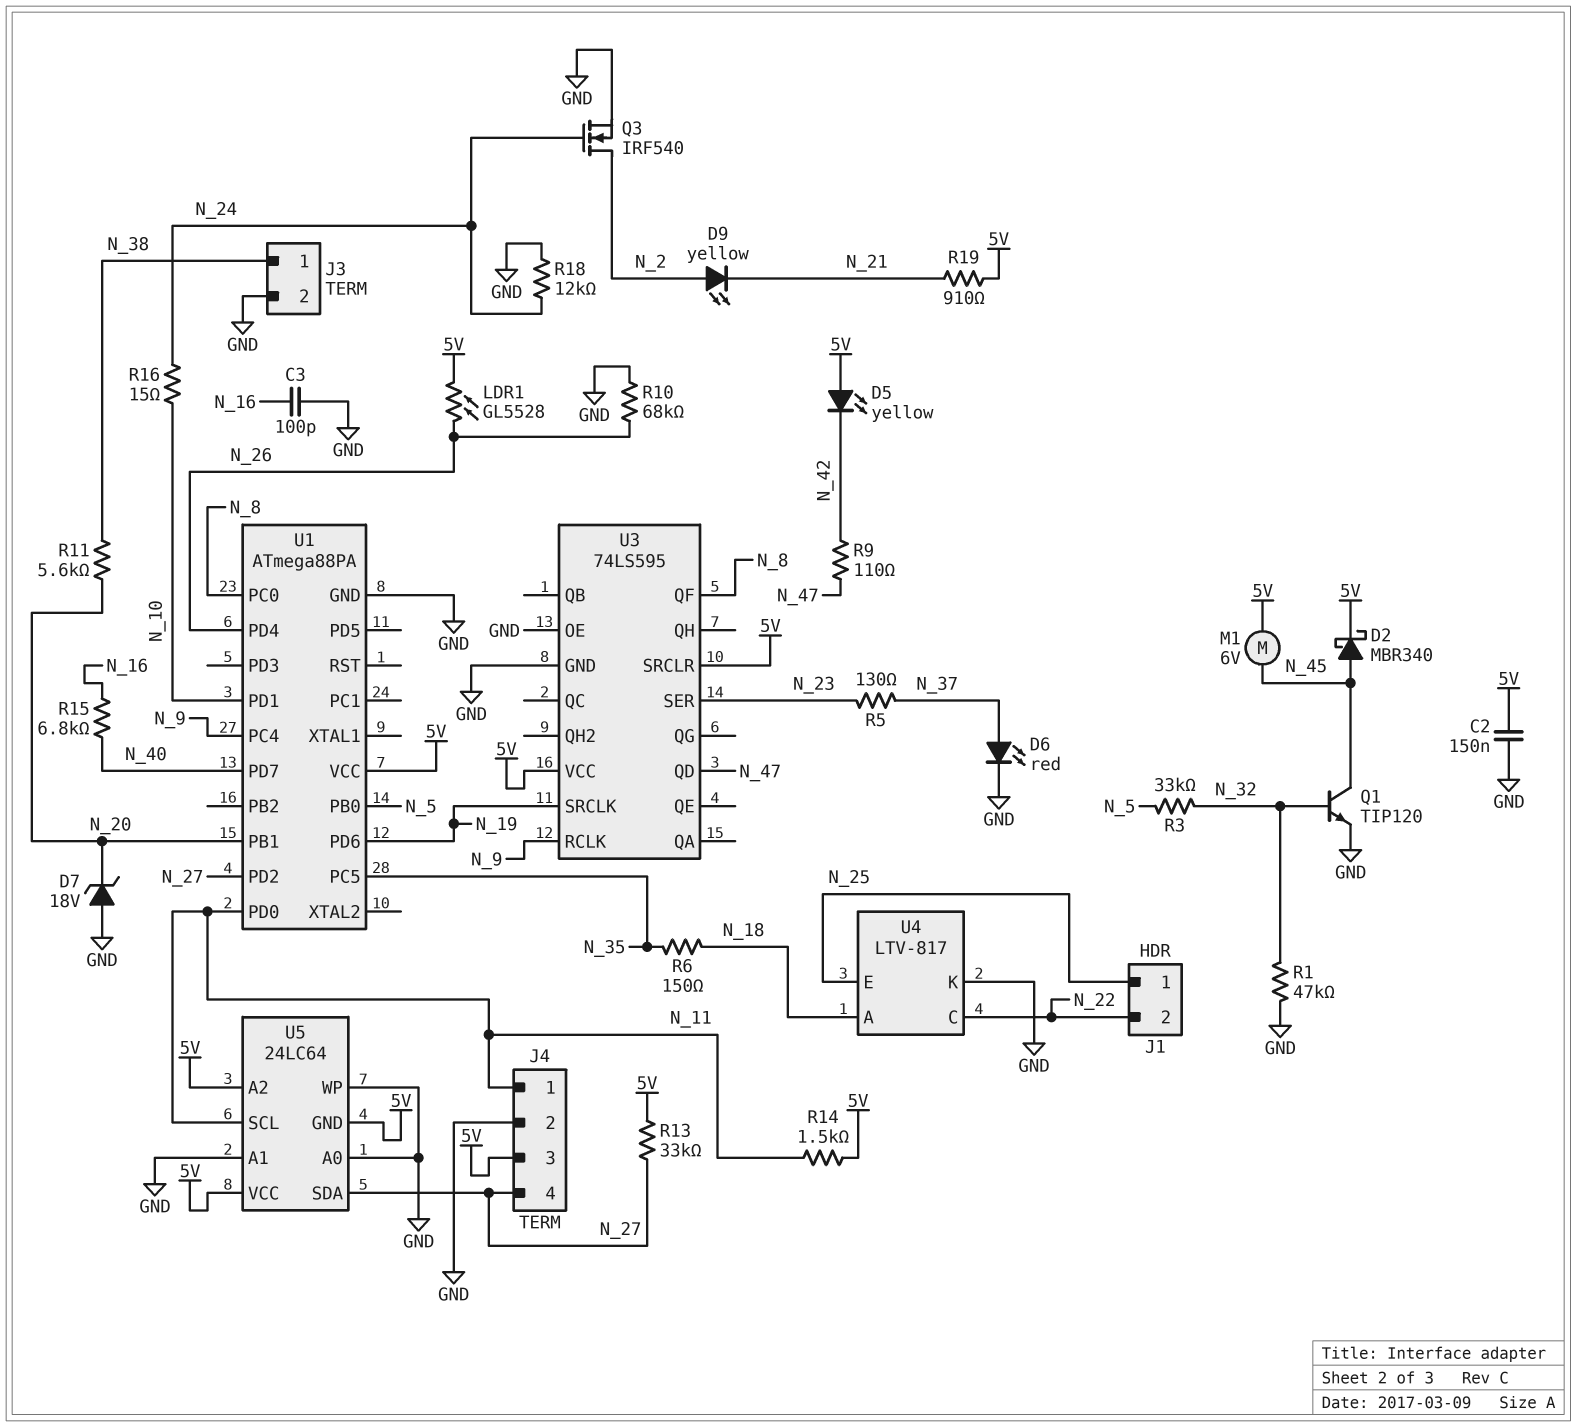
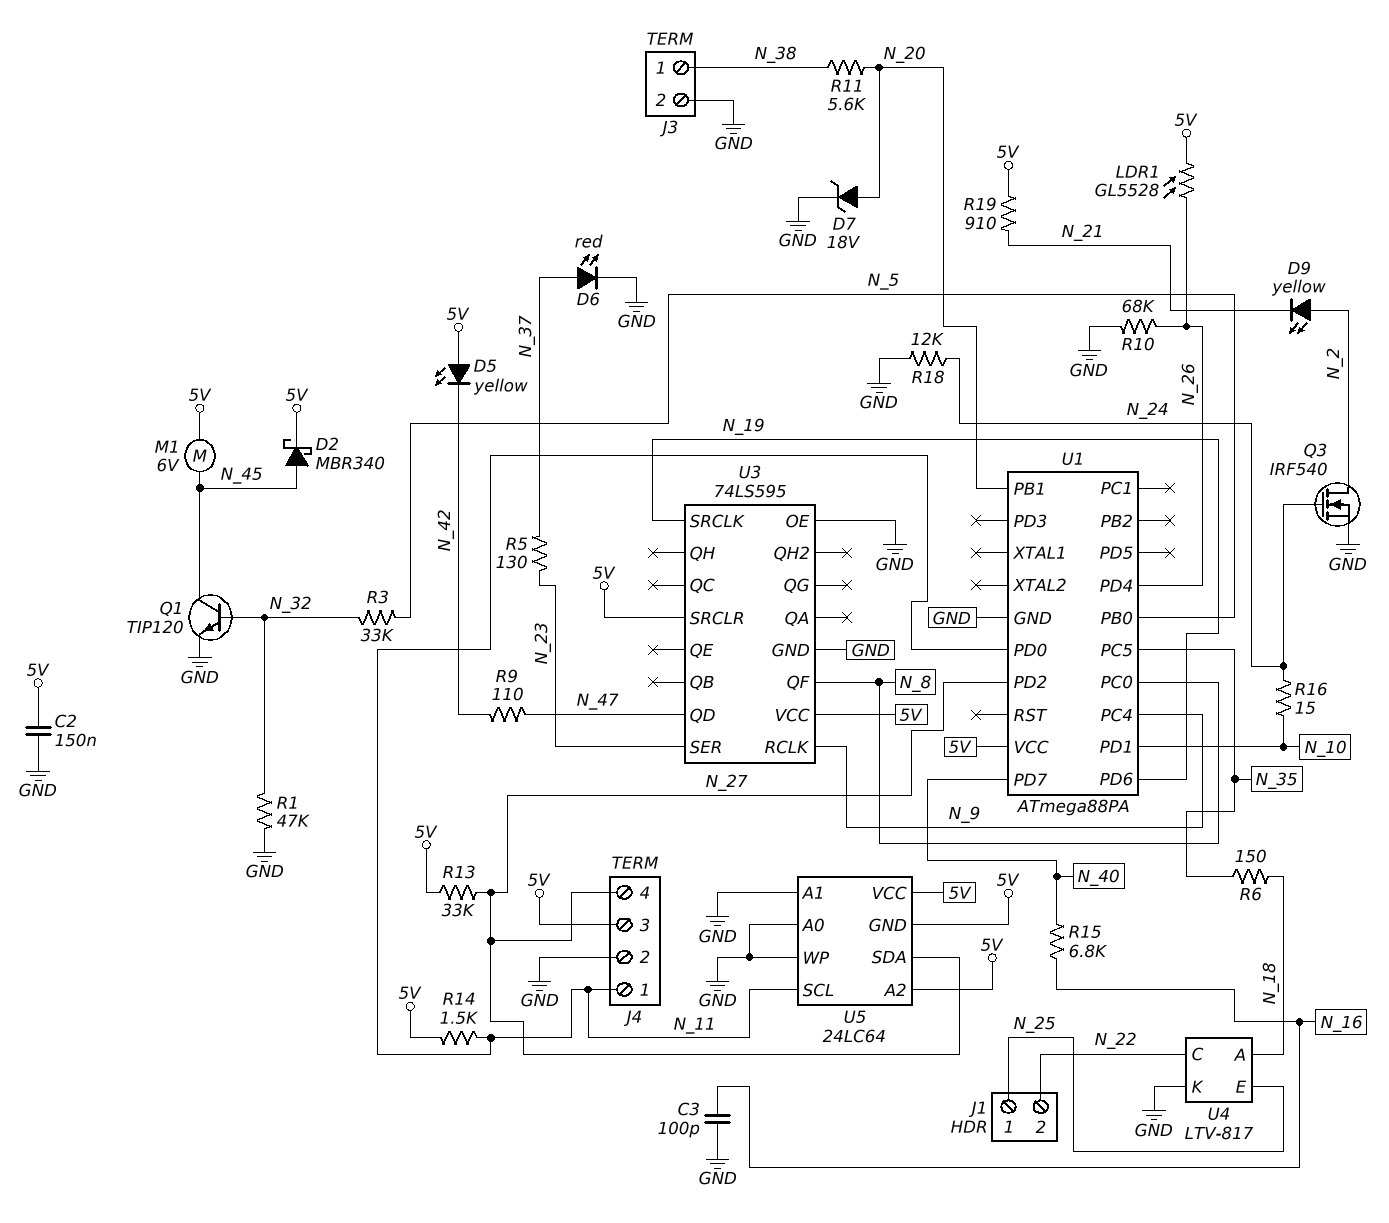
D7: zener 18V (A GND, K N_20) -> zener 18V (A N_20, K GND)

